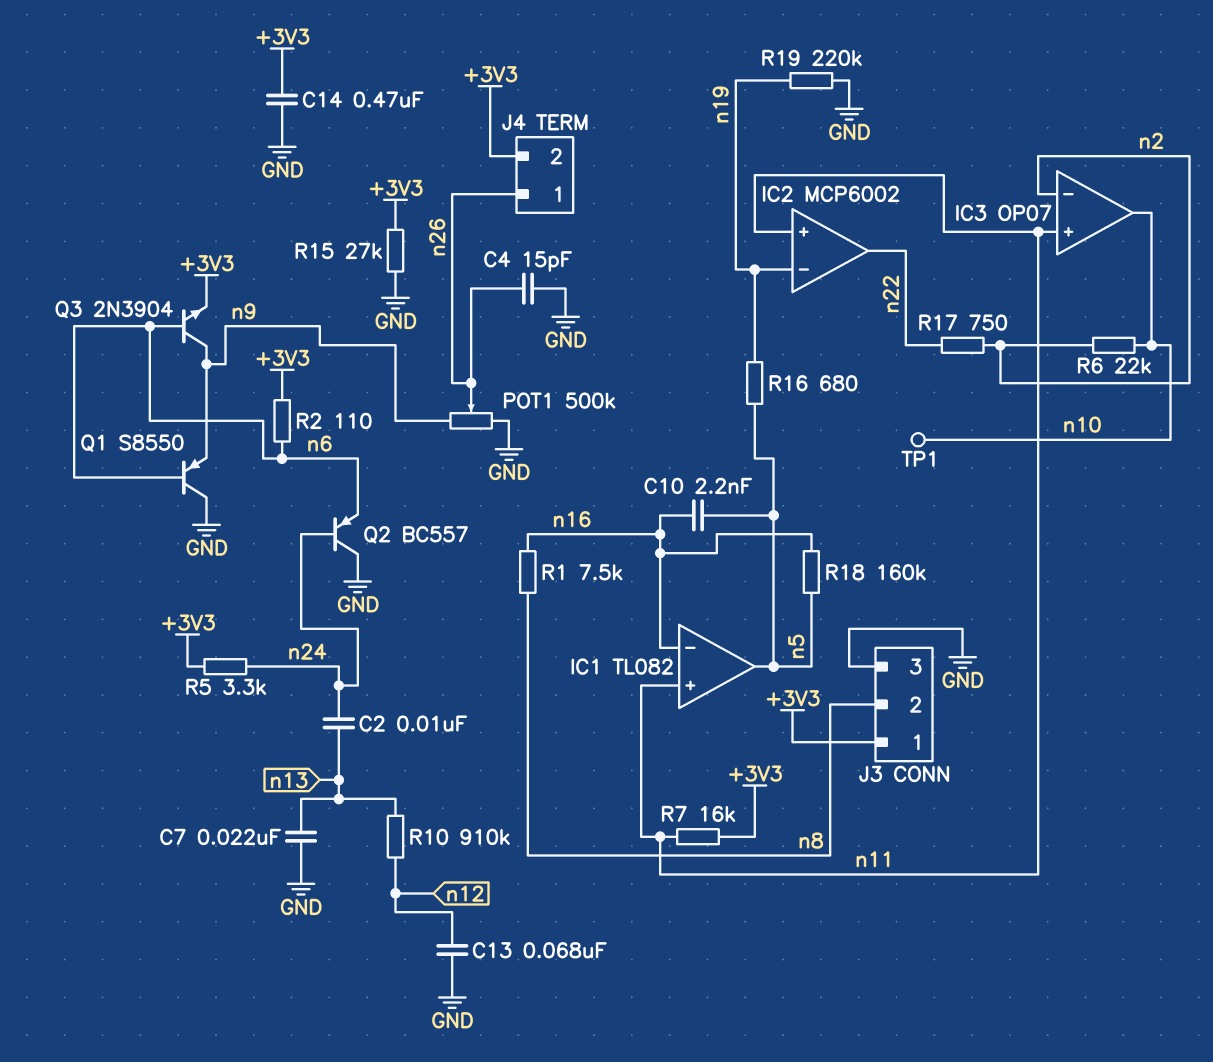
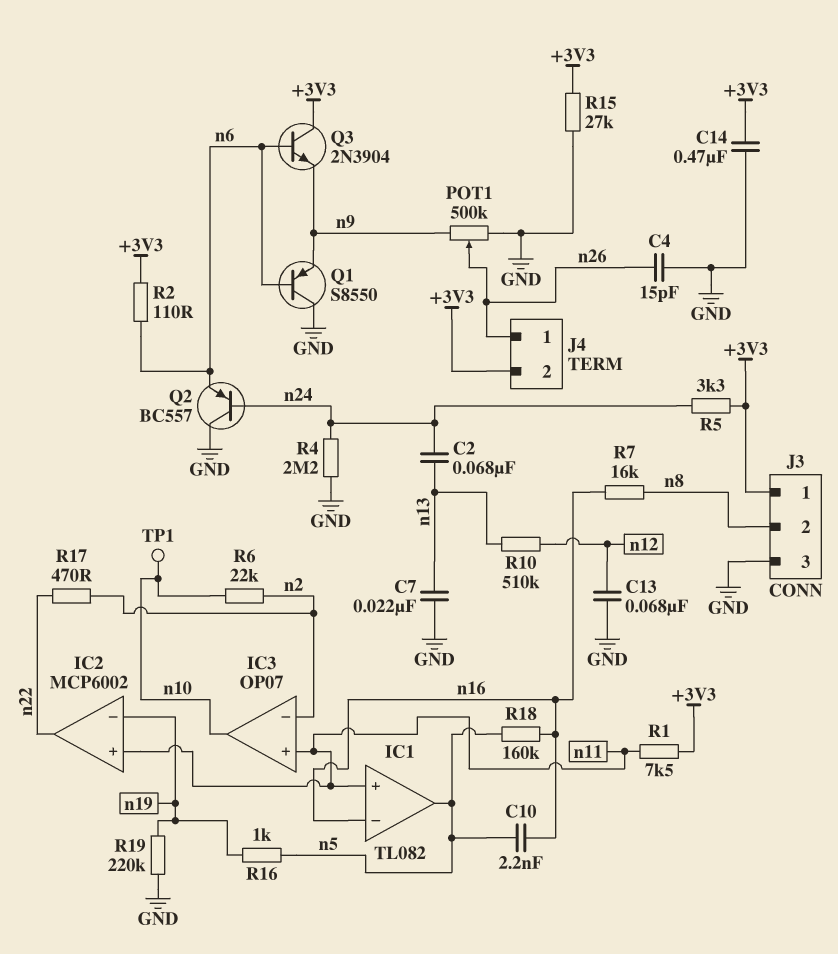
C2: 10nF (n13, n24) -> 68nF (n13, n24)
Q3: NPN 2N3904 (B n6, C n9, E +3V3) -> NPN 2N3904 (B n6, C +3V3, E n9)
R1: 7.5k (n8, n16) -> 7.5k (+3V3, n11)
R4: none -> 2.2M (GND, n24)
R7: 16k (+3V3, n11) -> 16k (n8, n16)
R10: 910k (n12, n13) -> 510k (n12, n13)
R16: 680 (n5, n19) -> 1k (n5, n19)
R17: 750 (n2, n22) -> 470 (n2, n22)

